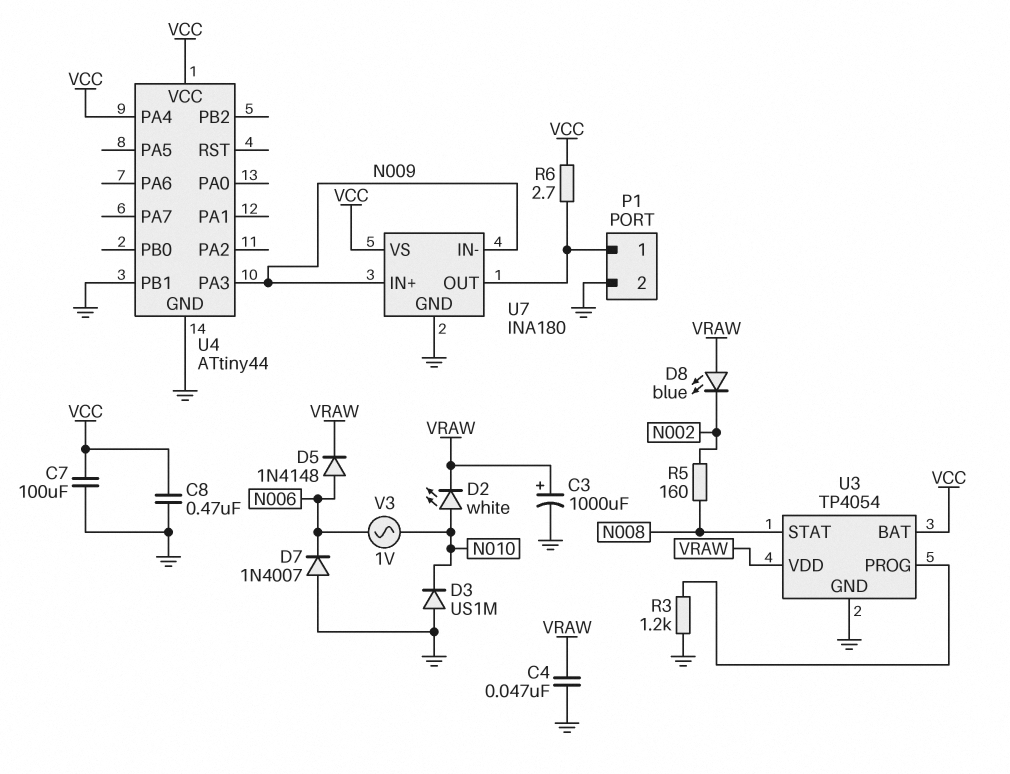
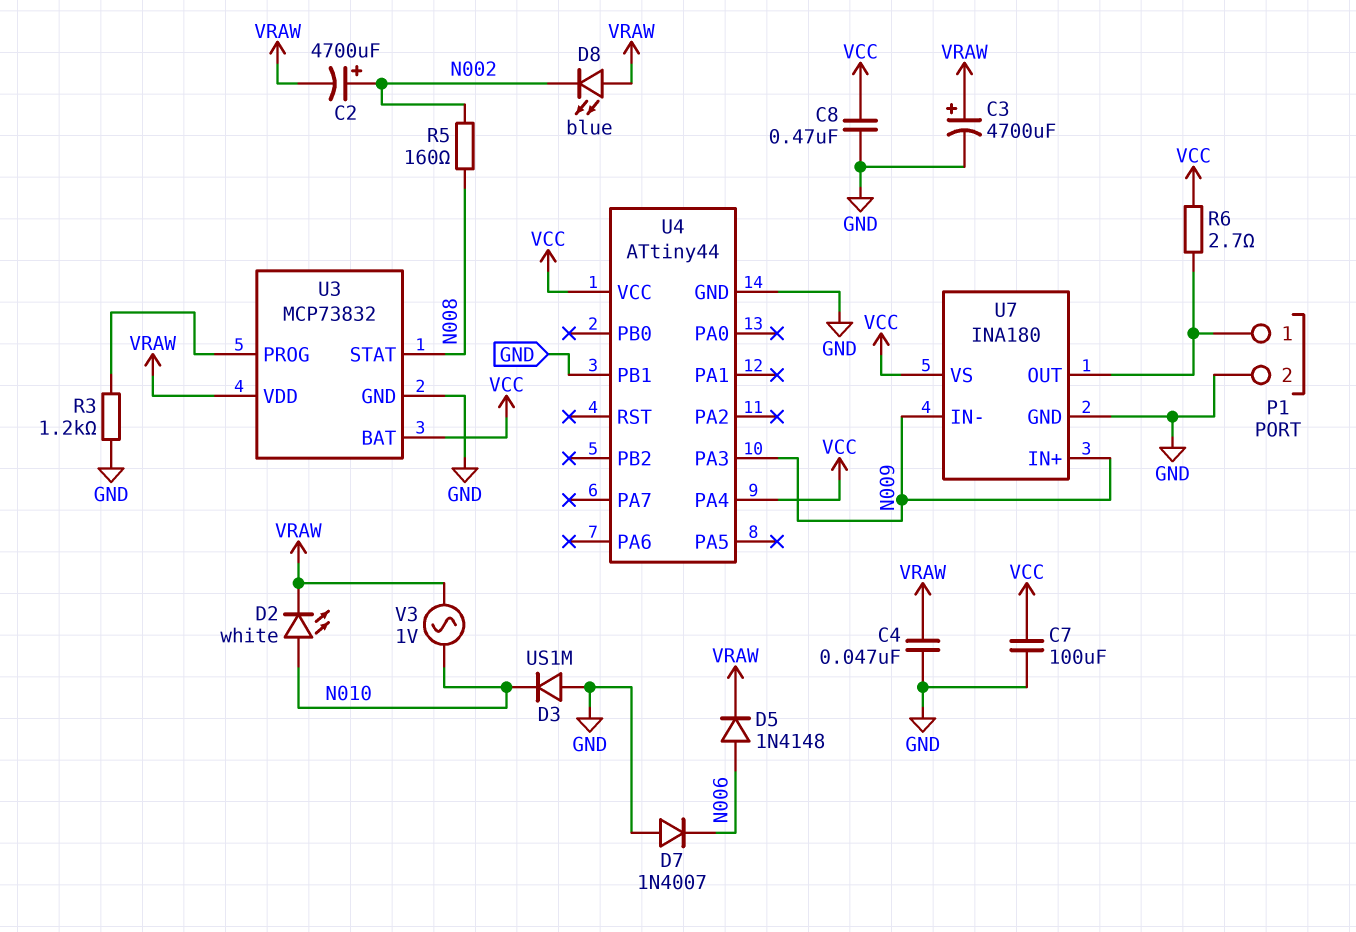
C2: none -> 4700uF (plus N002, minus VRAW)
C3: 1000uF (plus VRAW, minus GND) -> 4700uF (plus VRAW, minus GND)
U3: TP4054 -> MCP73832
V3: AC 1V (N006, N010) -> AC 1V (N010, VRAW)

